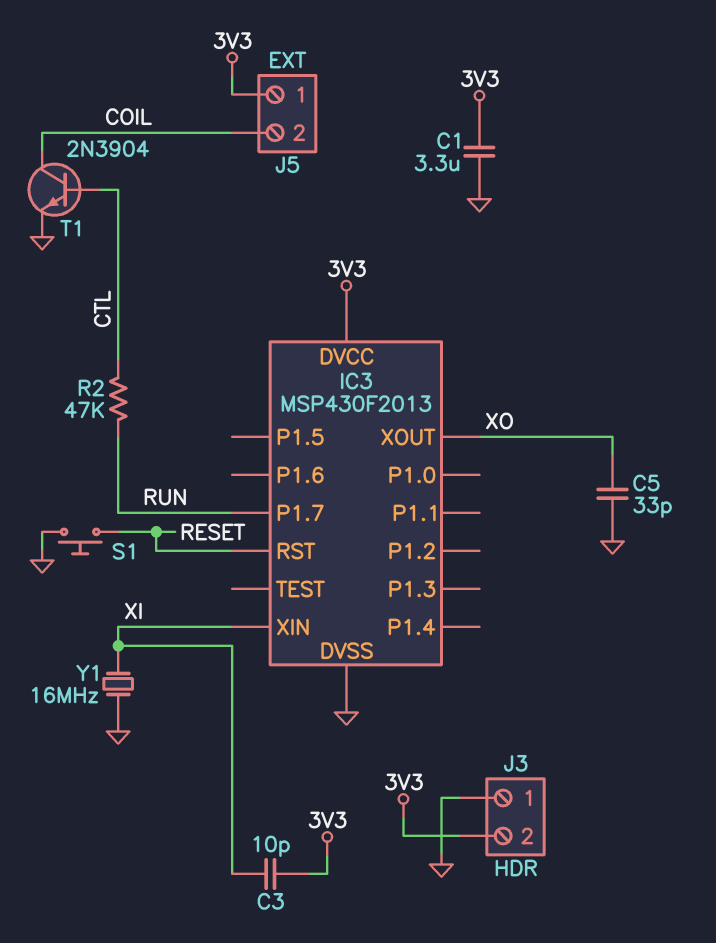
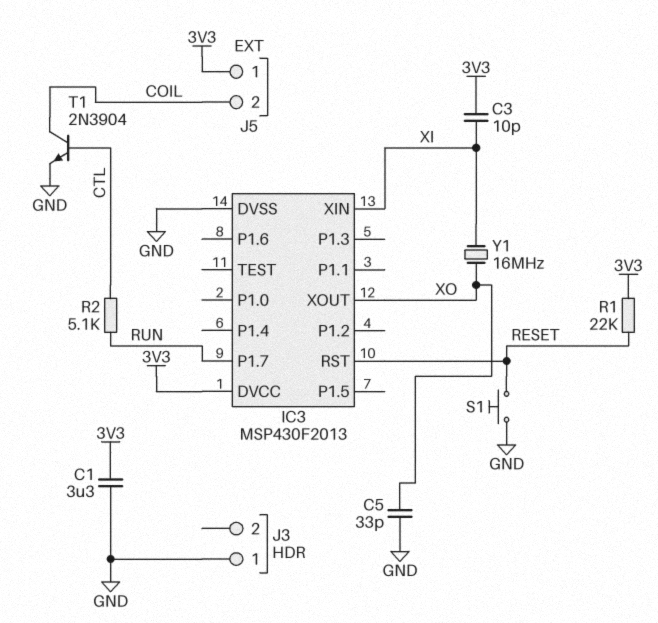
J3 pin 2: 3V3 -> none
R1: none -> 22k (3V3, RESET)
R2: 47k (CTL, RUN) -> 5.1k (CTL, RUN)
Y1: 16MHz (GND, XI) -> 16MHz (XI, XO)

